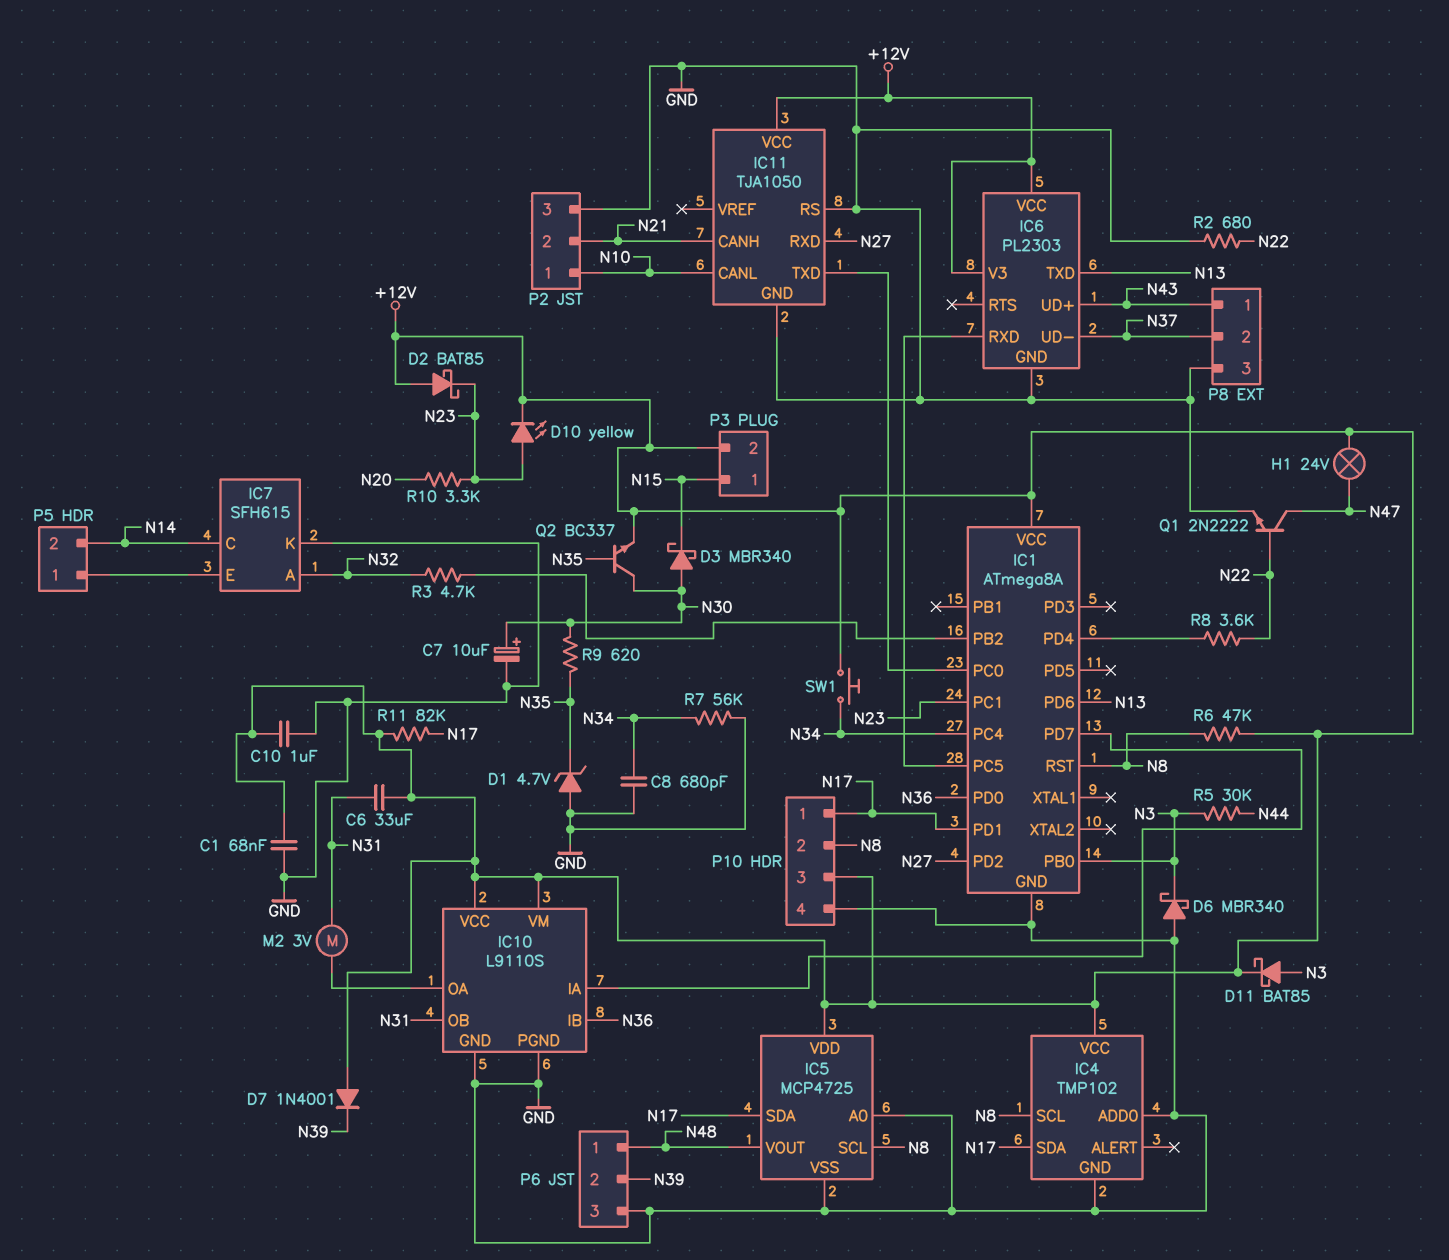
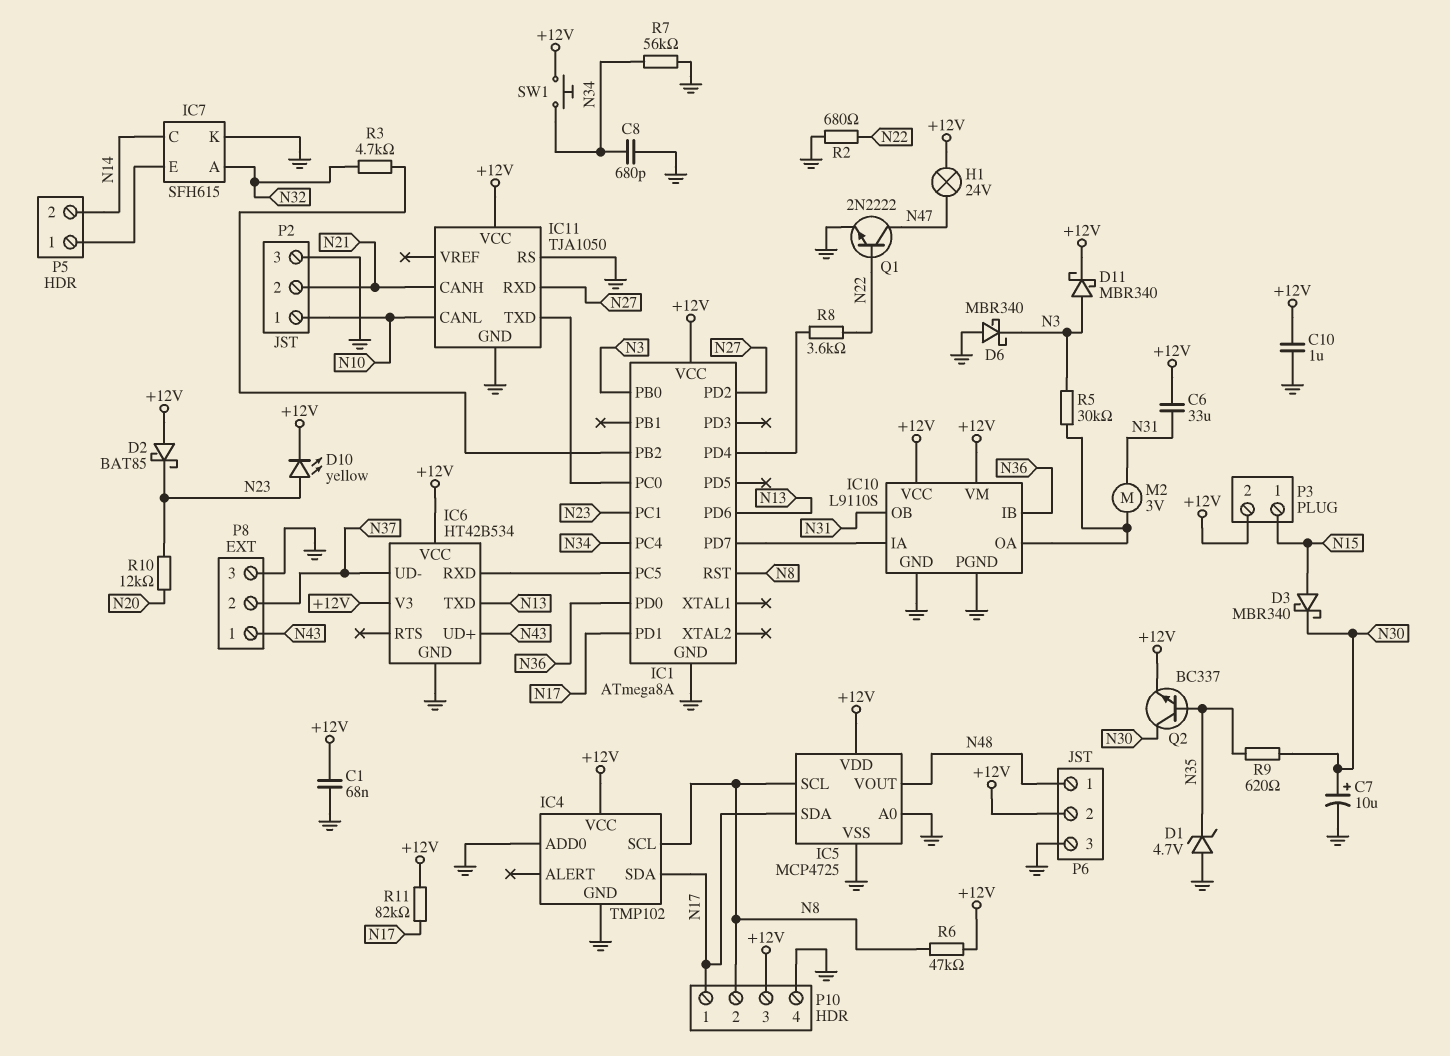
D3: schottky MBR340 (A N30, K N15) -> schottky MBR340 (A N15, K N30)
D7: diode 1N4001 (A +12V, K N39) -> none
D11: schottky BAT85 (A N3, K +12V) -> schottky MBR340 (A N3, K +12V)
IC6: PL2303 -> HT42B534
P6 pin 2: N39 -> +12V
R5: 30k (N3, N44) -> 30k (IC10/OA, N3)
R10: 3.3k (N20, N23) -> 12k (N20, N23)

